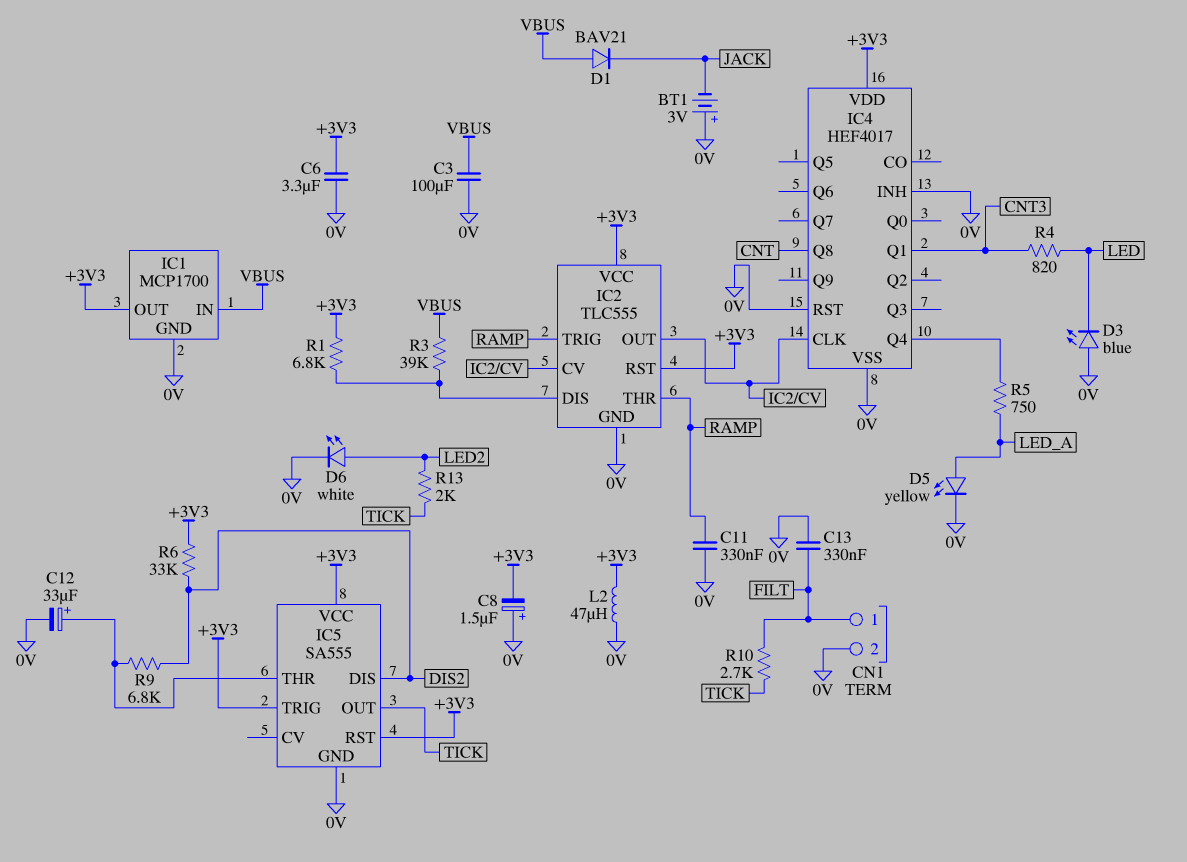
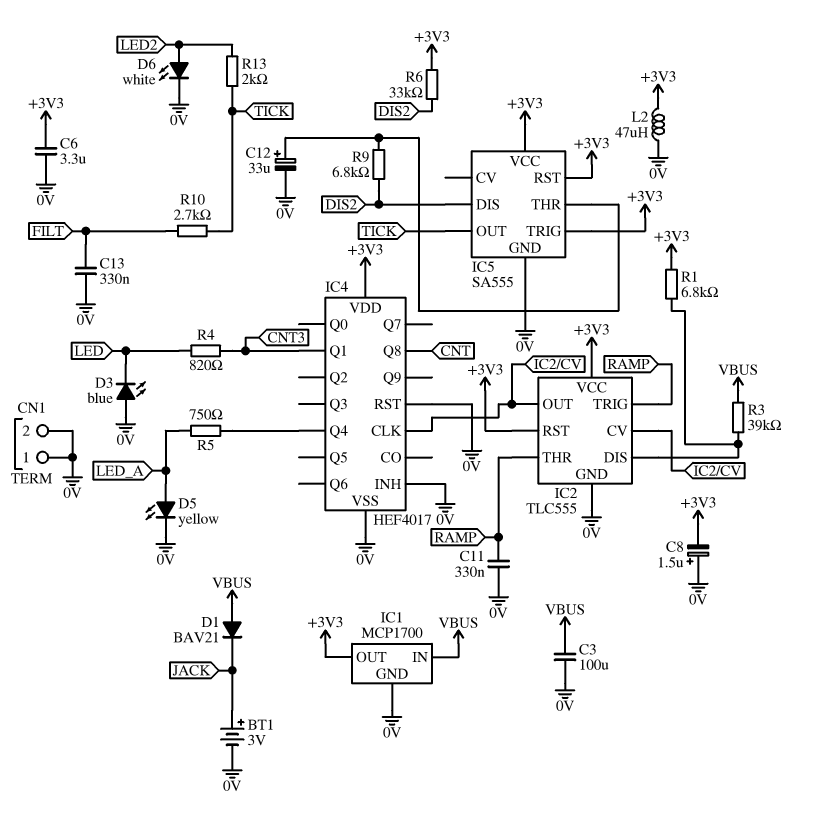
BT1: 3V (plus 0V, minus JACK) -> 3V (plus JACK, minus 0V)
CN1 pin 1: FILT -> 0V

